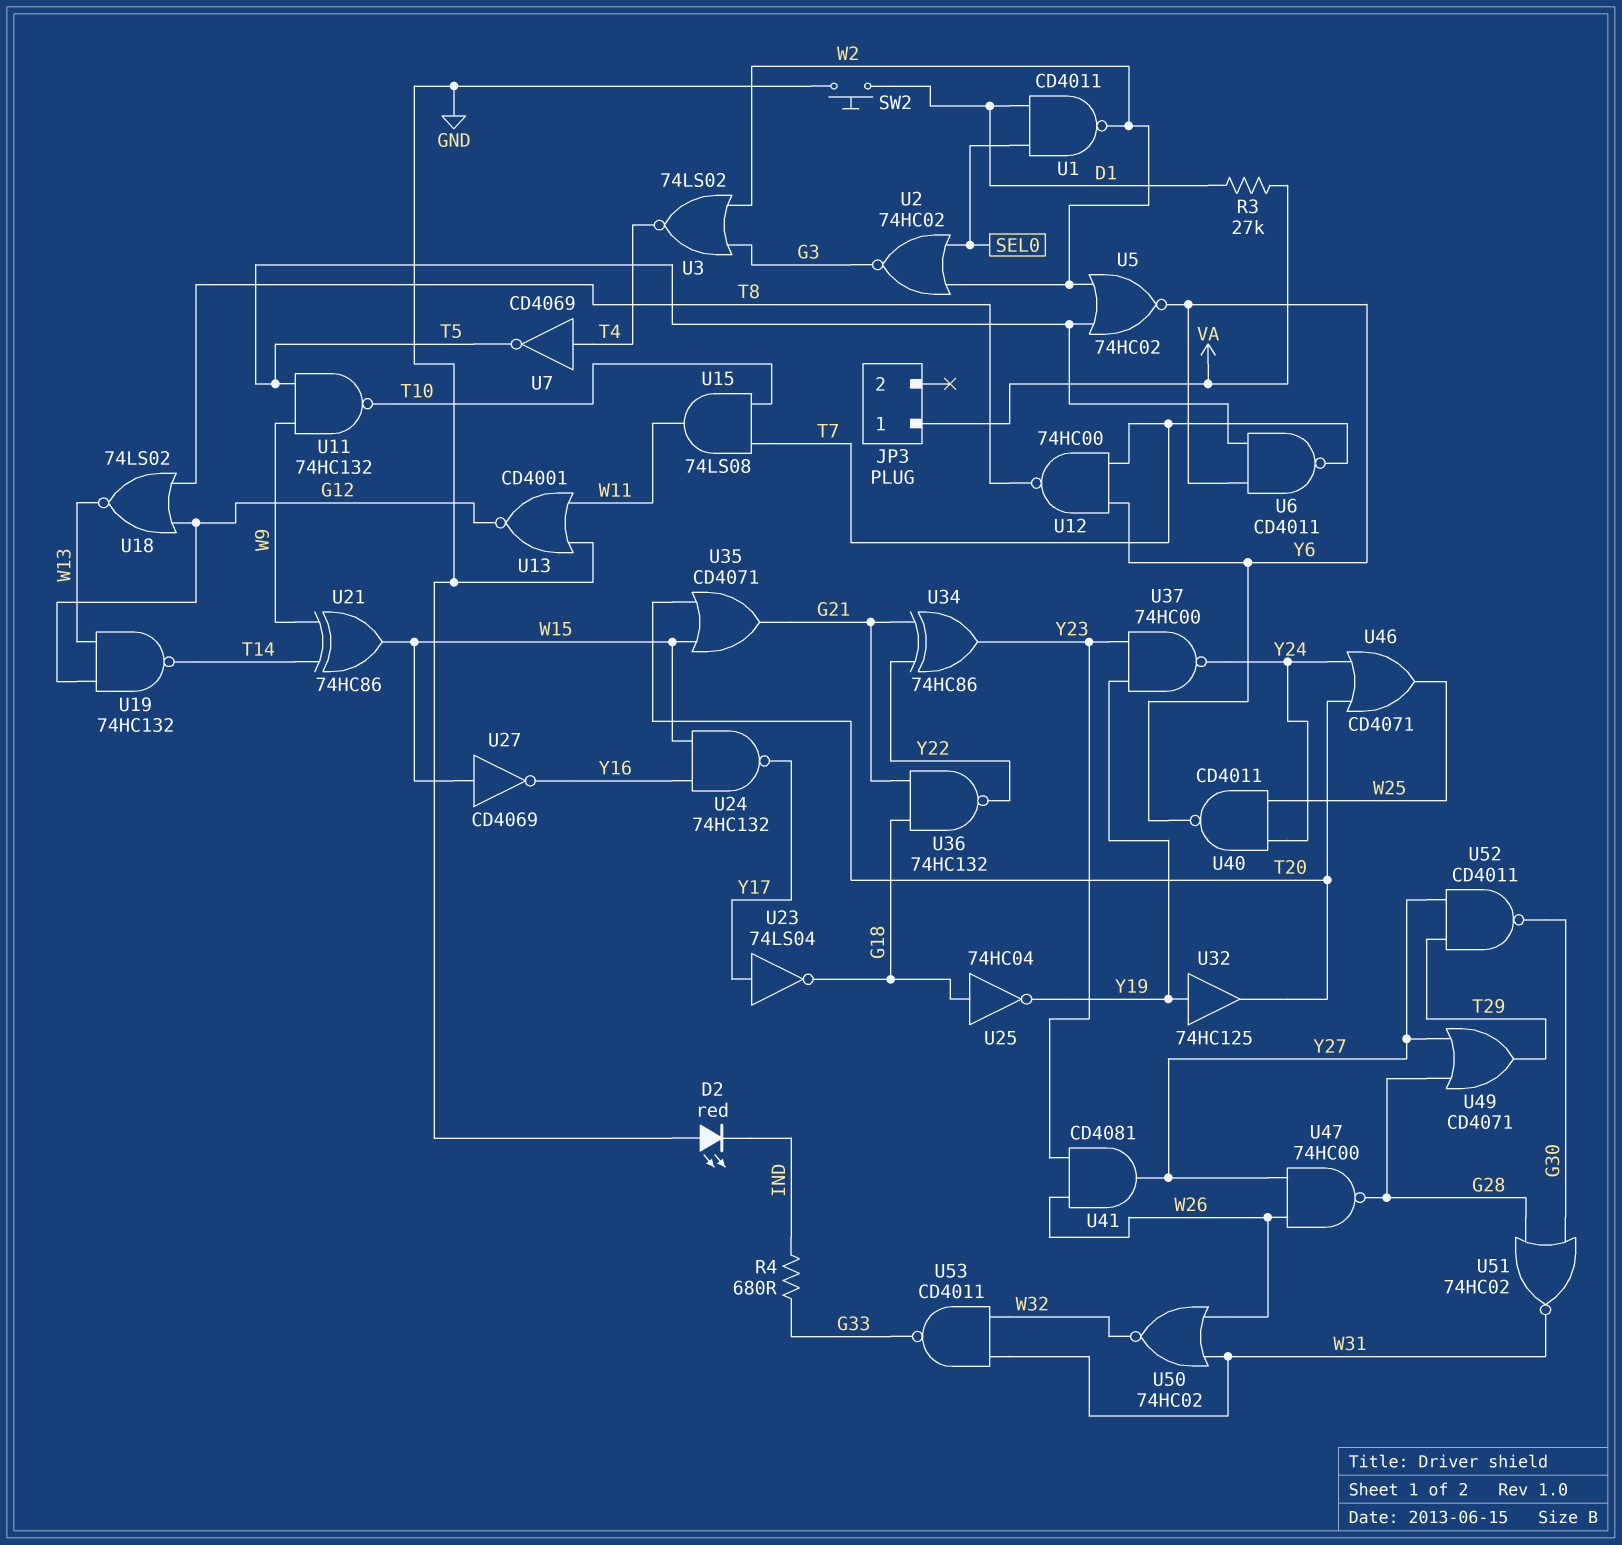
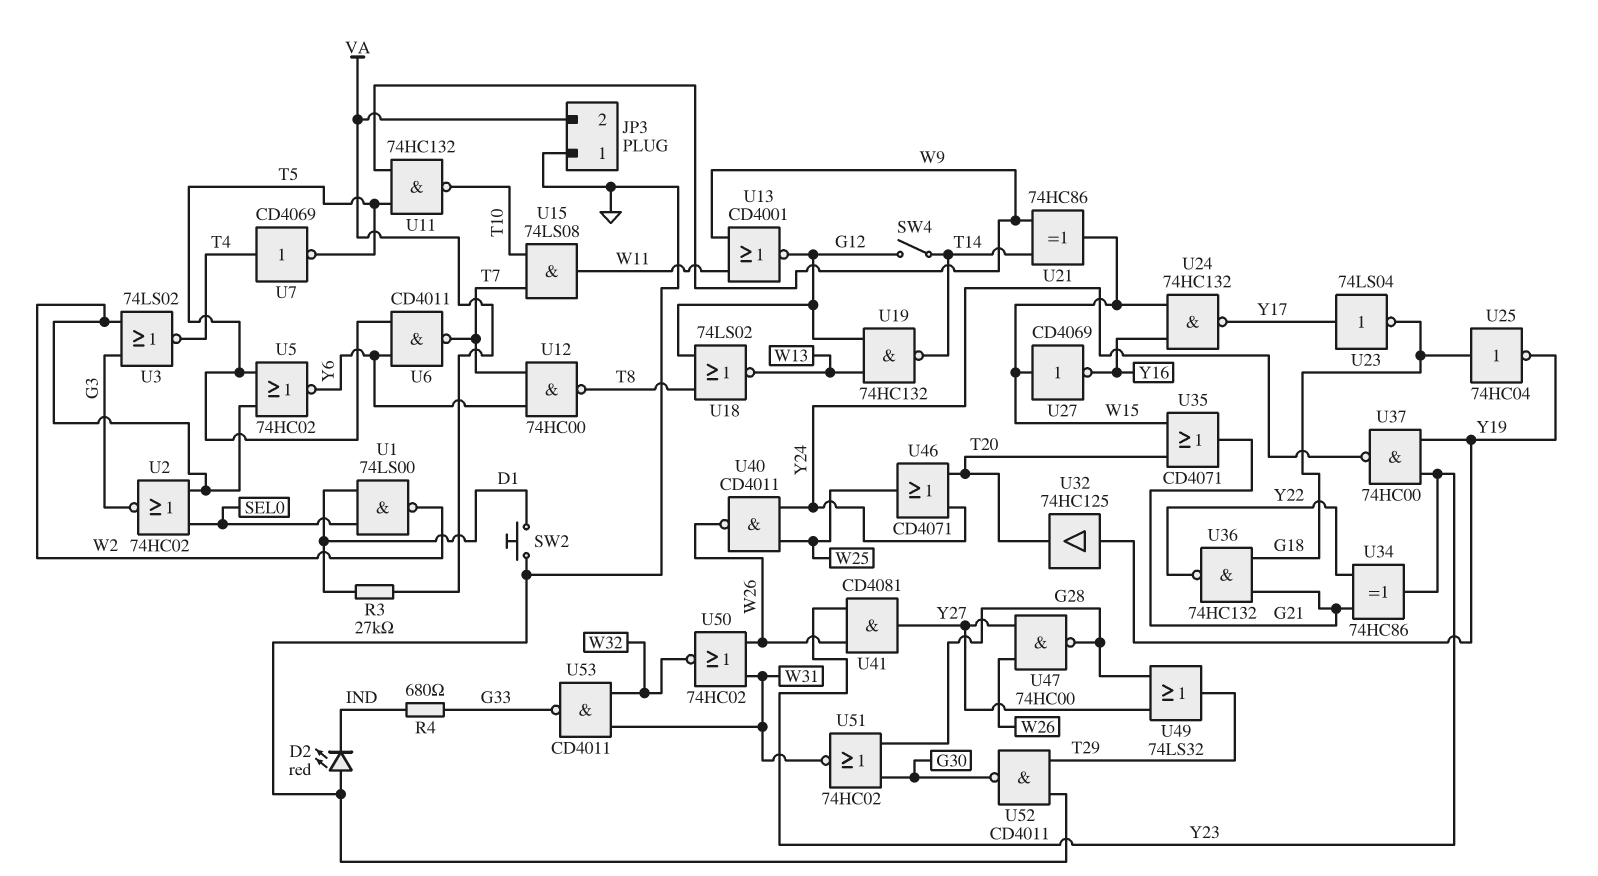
JP3 pin 1: VA -> GND
JP3 pin 2: none -> VA
SW4: none -> switch (G12, T14)
U1: NAND CD4011 (in D1, in SEL0, out W2) -> NAND 74LS00 (in D1, in SEL0, out W2)
U13: NOR CD4001 (in GND, in W11, out G12) -> NOR CD4001 (in W9, in W11, out G12)
U40: NAND CD4011 (in W25, in Y24, out Y6) -> NAND CD4011 (in W25, in Y24, out W26)
U49: OR CD4071 (in G28, in Y27, out T29) -> OR 74LS32 (in G28, in Y27, out T29)
U52: NAND CD4011 (in T29, in Y27, out G30) -> NAND CD4011 (in GND, in T29, out G30)

